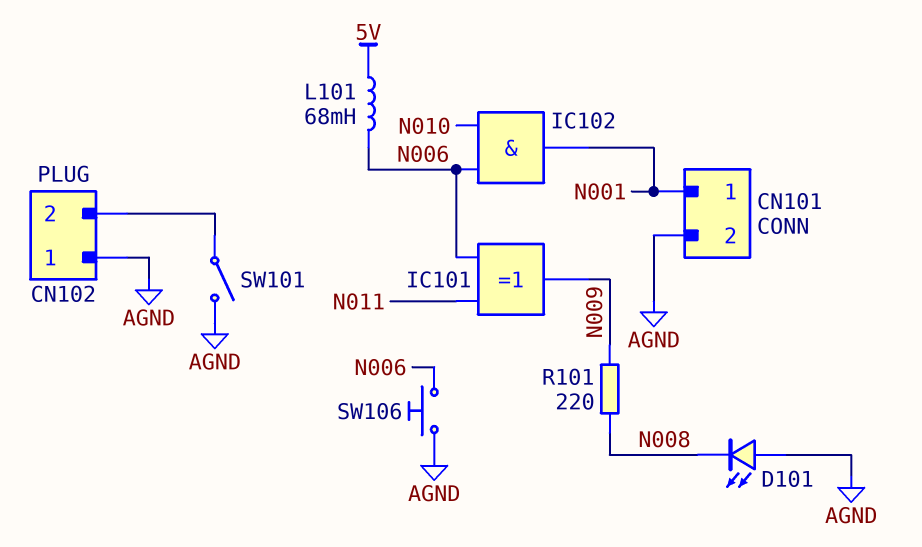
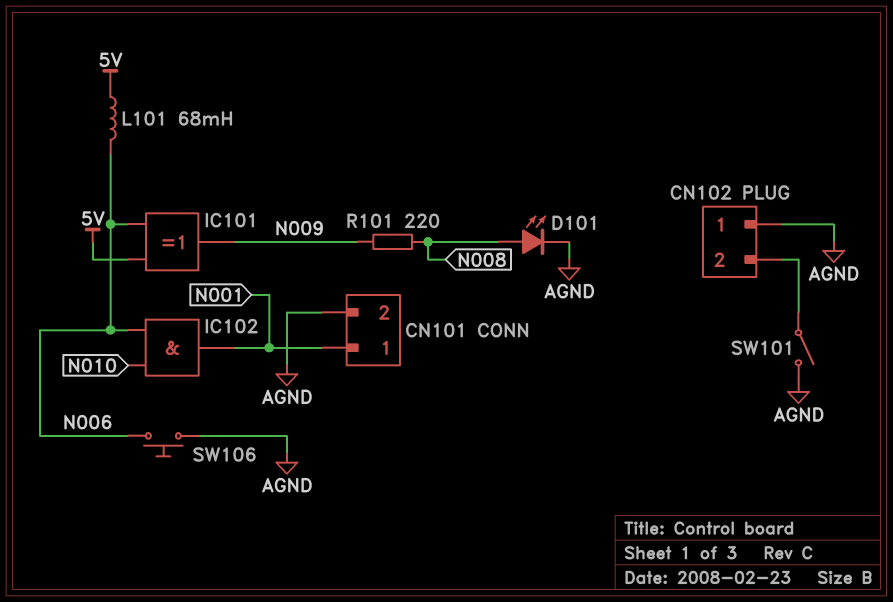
D101: LED (A AGND, K N008) -> LED (A N008, K AGND)
IC101: XOR (in N006, in N011, out N009) -> XOR (in 5V, in N006, out N009)

